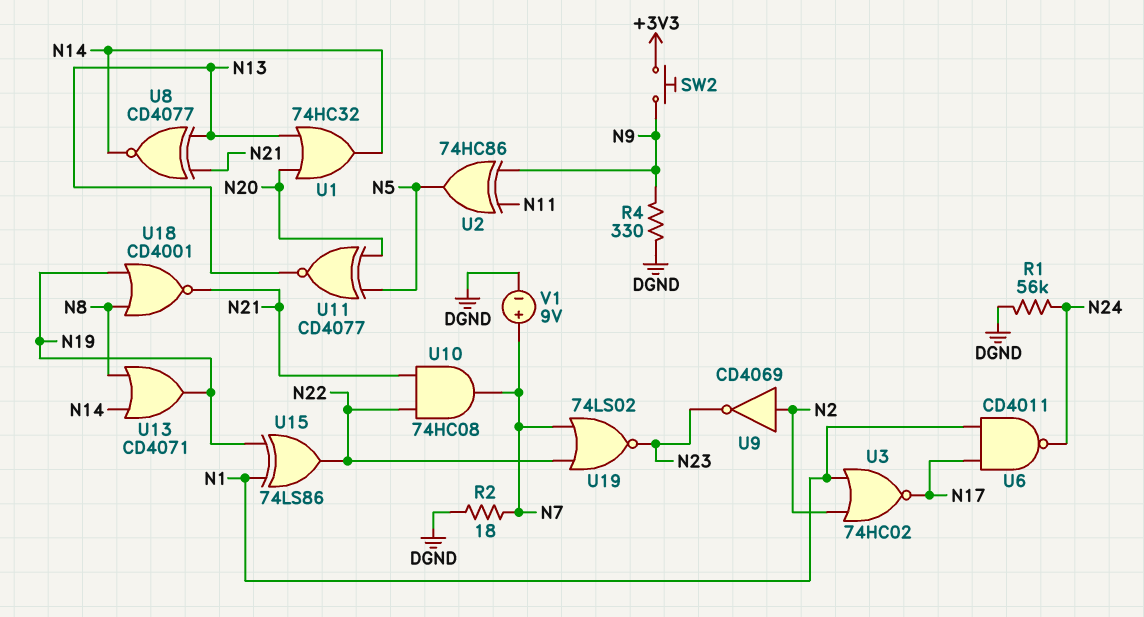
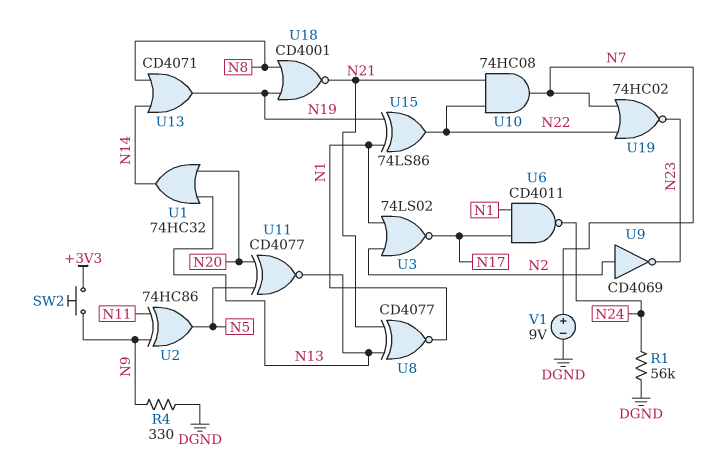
R2: 18 (DGND, N7) -> none
U3: NOR 74HC02 (in N1, in N2, out N17) -> NOR 74LS02 (in N1, in N2, out N17)
U8: XNOR CD4077 (in N13, in N21, out N14) -> XNOR CD4077 (in N13, in N21, out N1)
U19: NOR 74LS02 (in N7, in N22, out N23) -> NOR 74HC02 (in N7, in N22, out N23)

